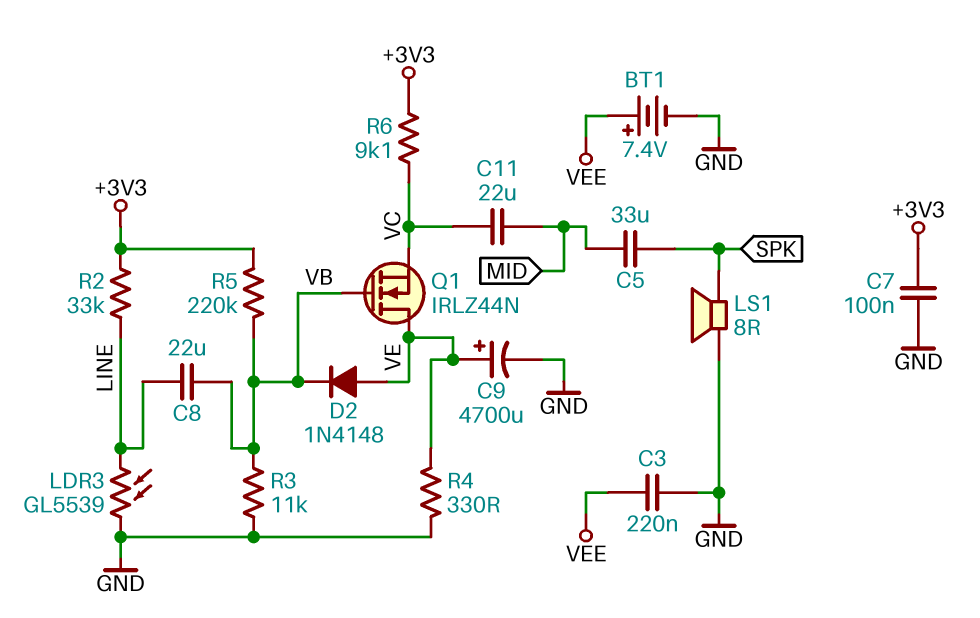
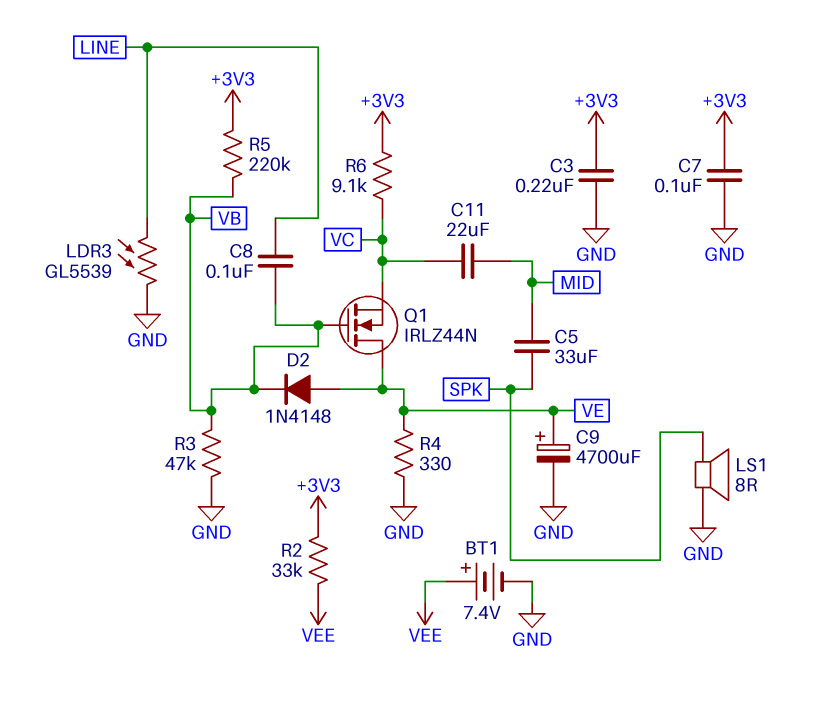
C3: 220nF (GND, VEE) -> 220nF (+3V3, GND)
C8: 22uF (LINE, VB) -> 100nF (LINE, VB)
R2: 33k (+3V3, LINE) -> 33k (+3V3, VEE)
R3: 11k (GND, VB) -> 47k (GND, VB)

